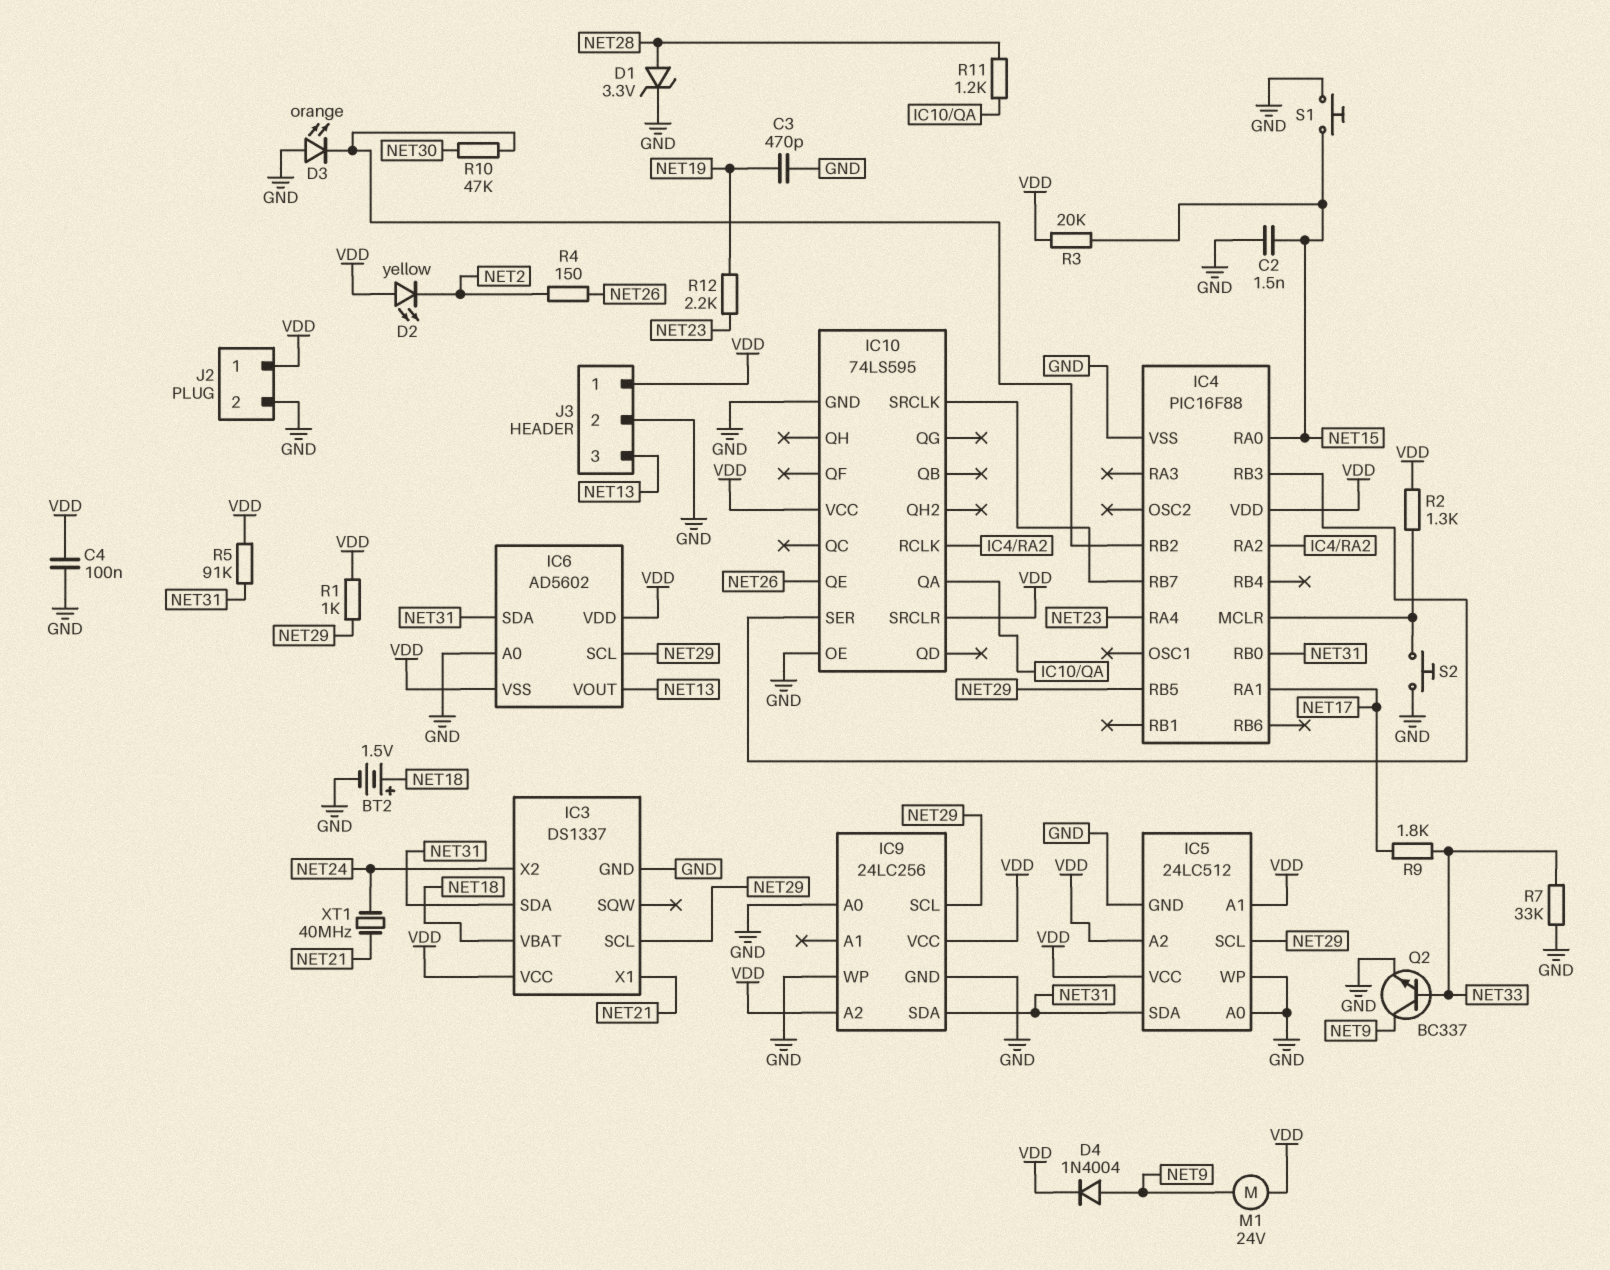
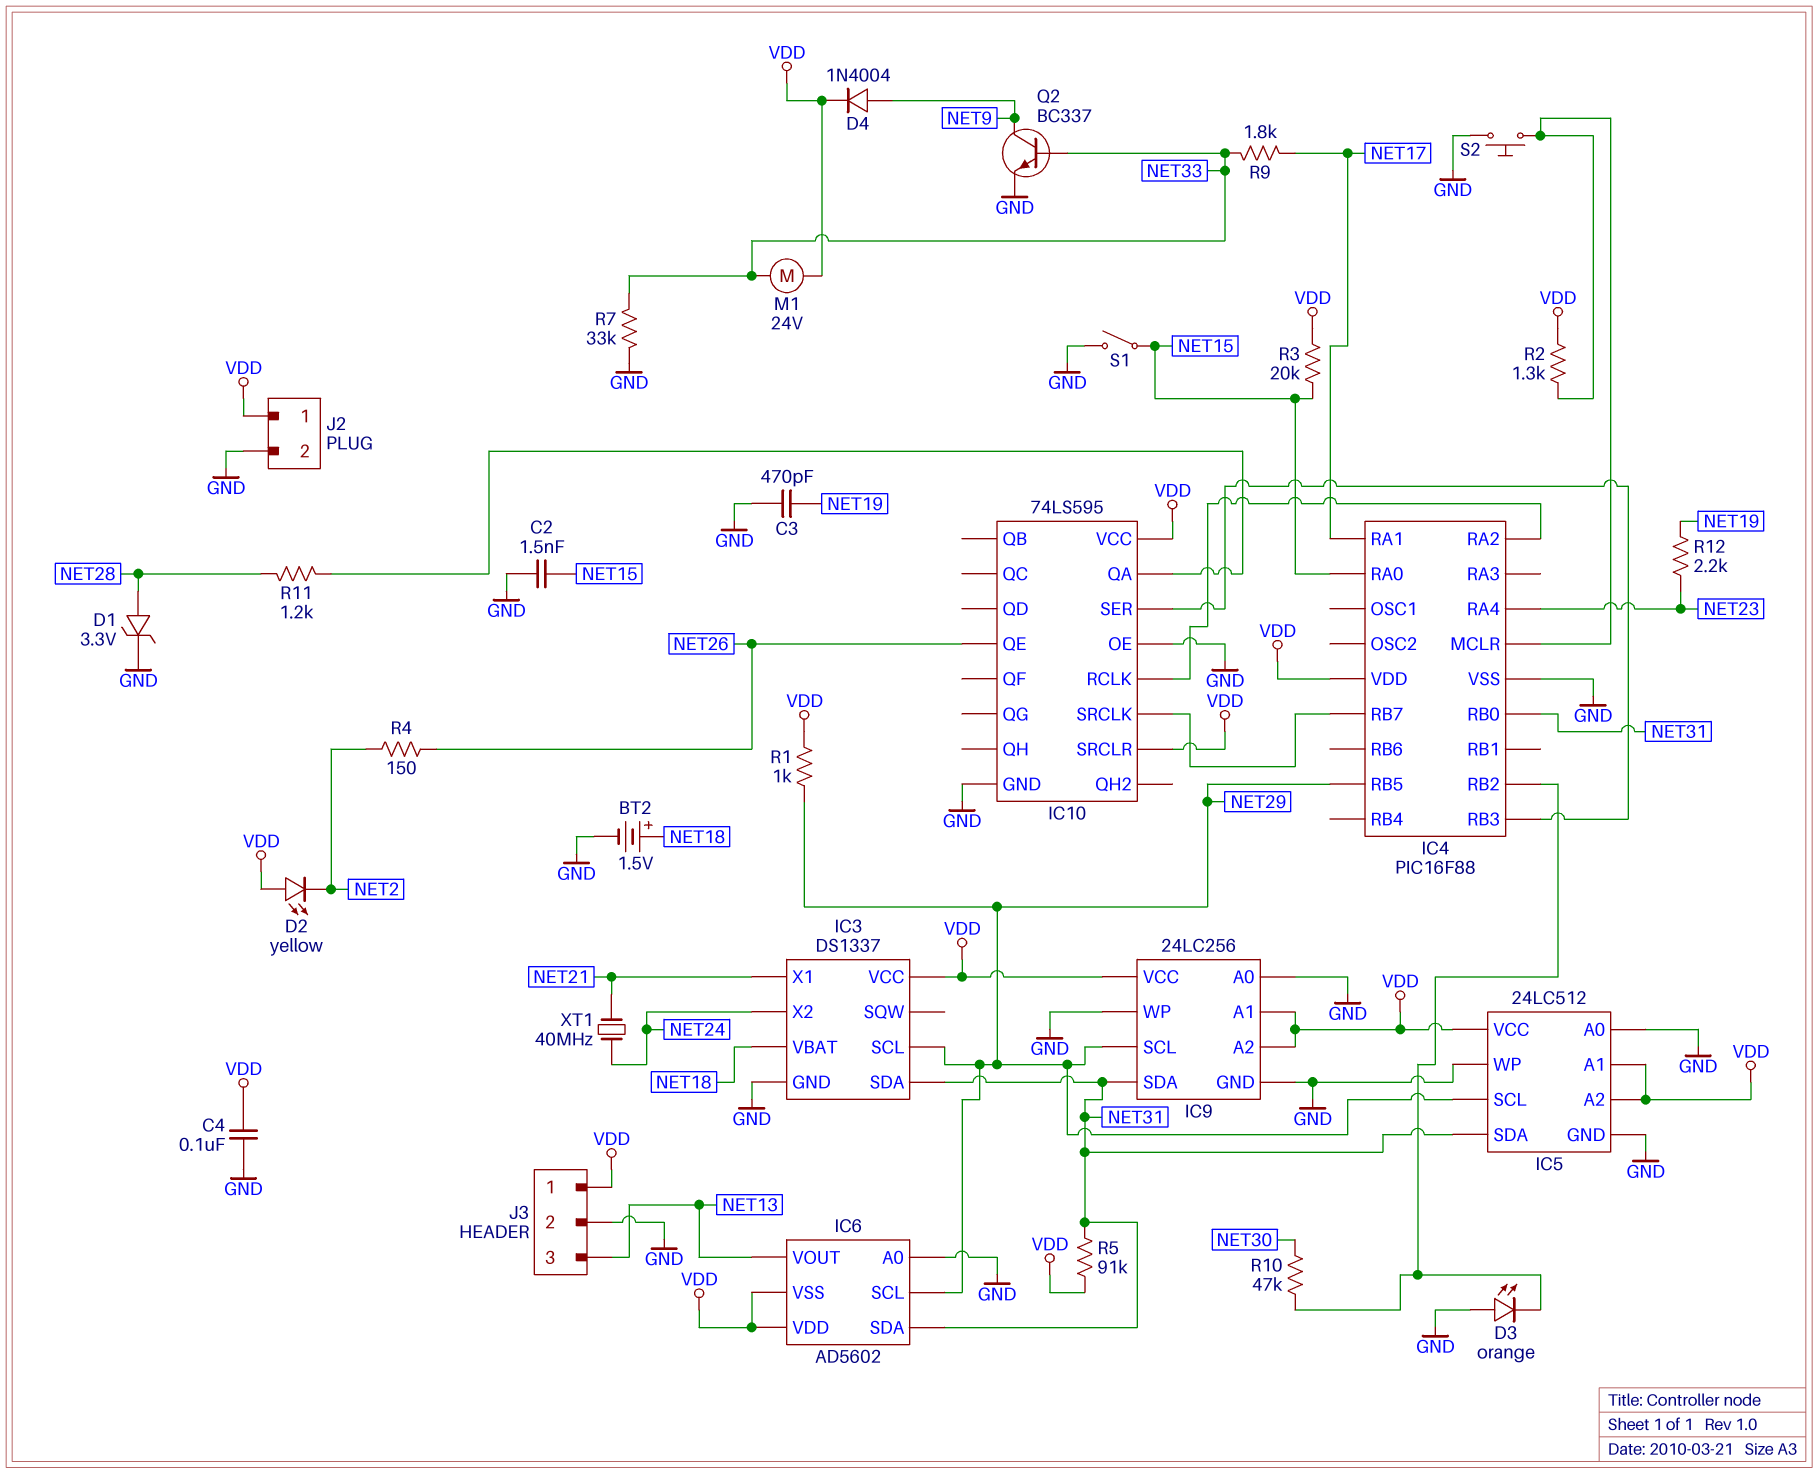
IC9 pin A1: none -> VDD
M1: motor 24V (NET9, VDD) -> motor 24V (NET33, VDD)
S1: button (GND, NET15) -> switch (GND, NET15)

